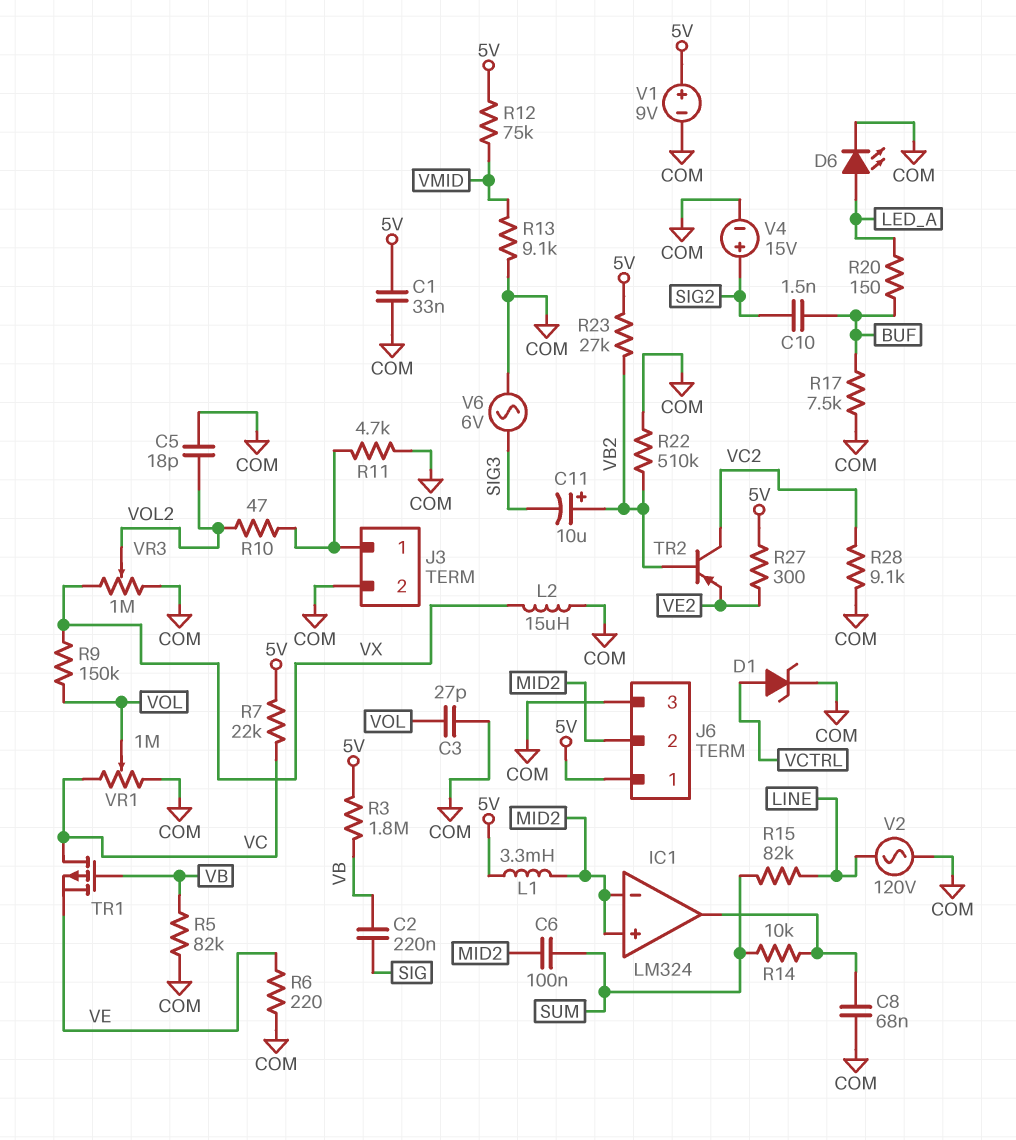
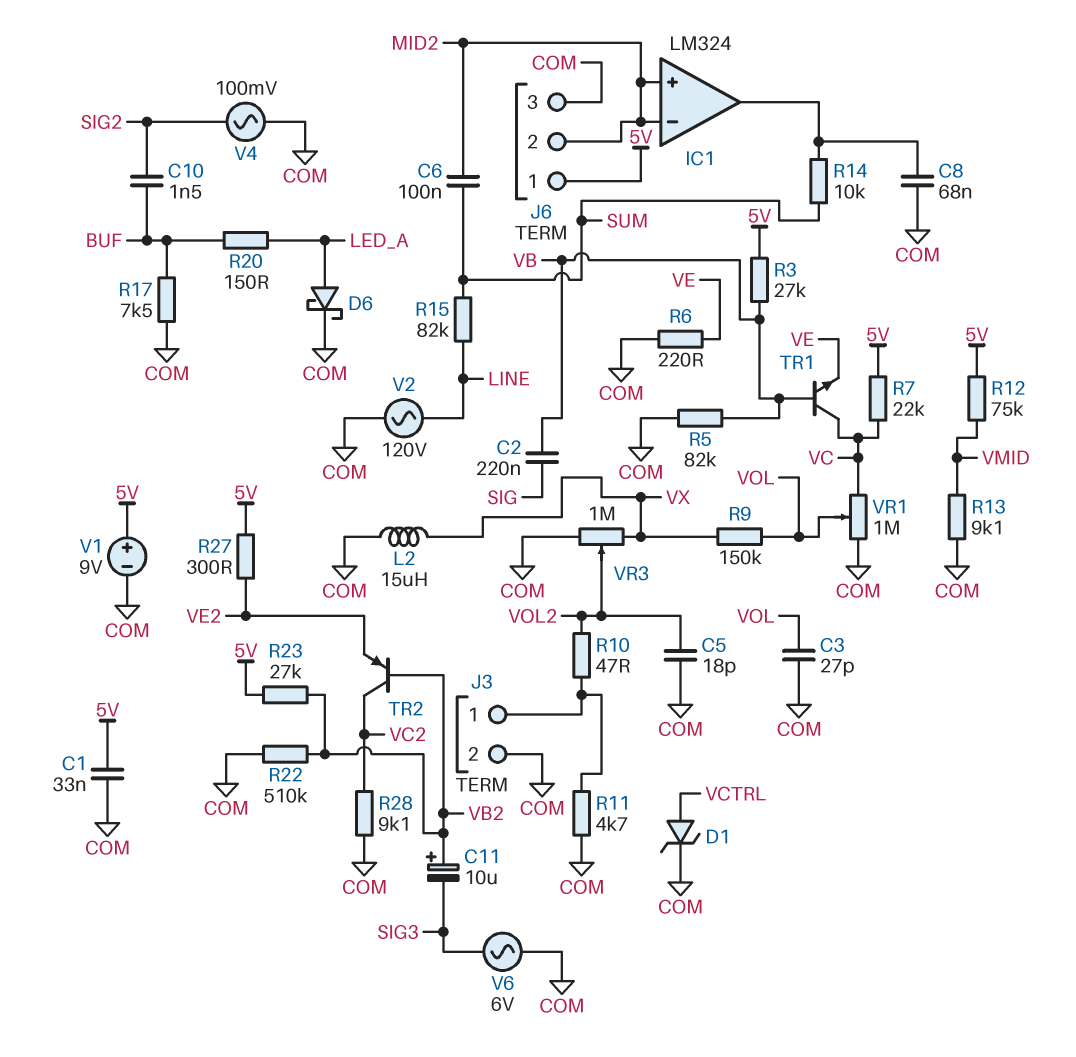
D6: LED (A LED_A, K COM) -> schottky (A LED_A, K COM)
L1: 3.3mH (5V, MID2) -> none
R3: 1.8M (5V, VB) -> 27k (5V, VB)
TR1: PMOS (G VB, D VC, S VE) -> NPN (B VB, C VC, E VE)
V4: 15V (plus SIG2, minus COM) -> AC 100mV (COM, SIG2)

